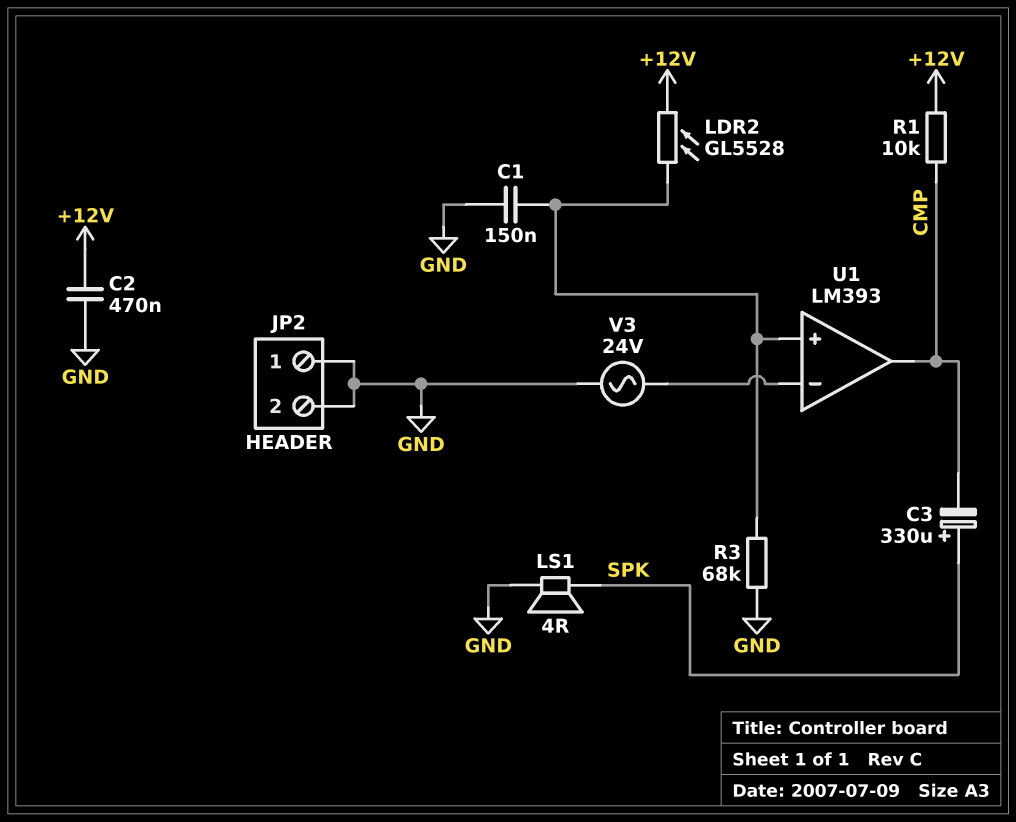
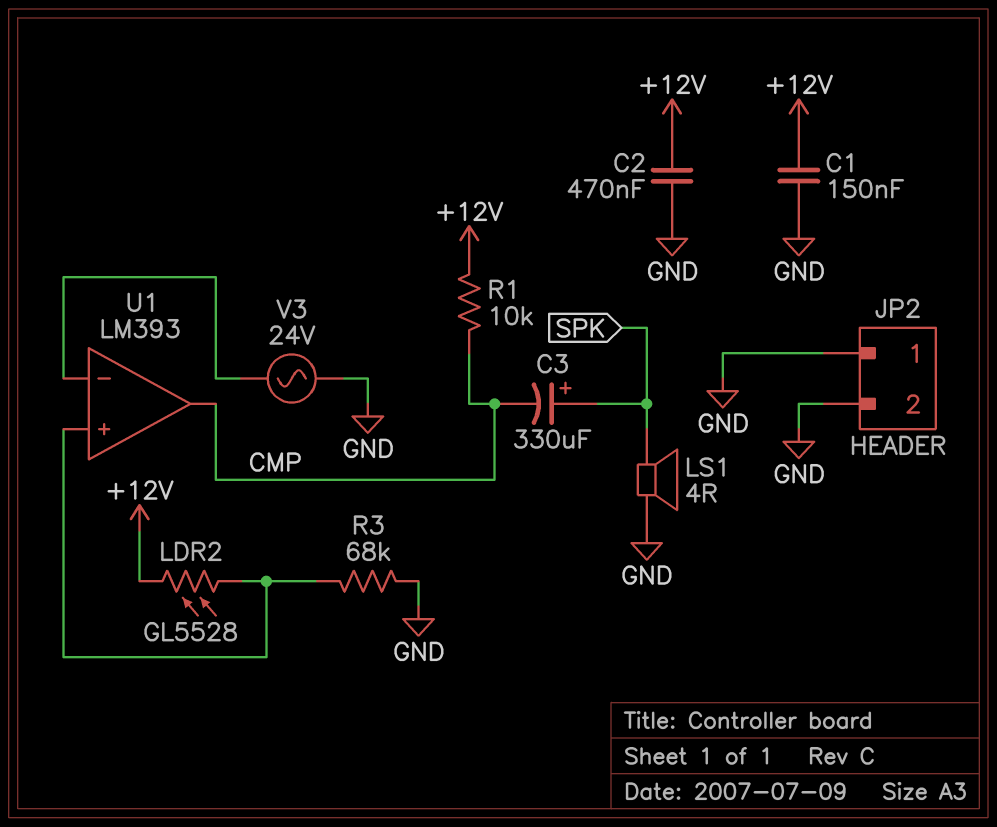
C1: 150nF (GND, U1/in+) -> 150nF (+12V, GND)

